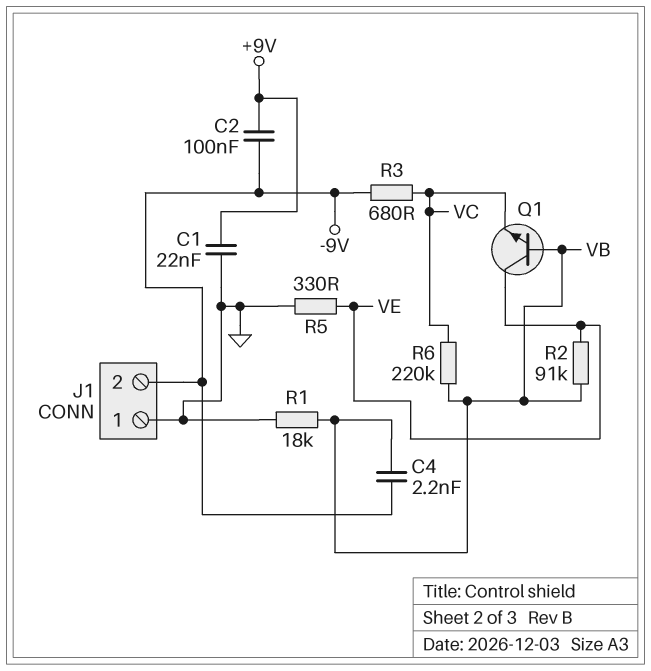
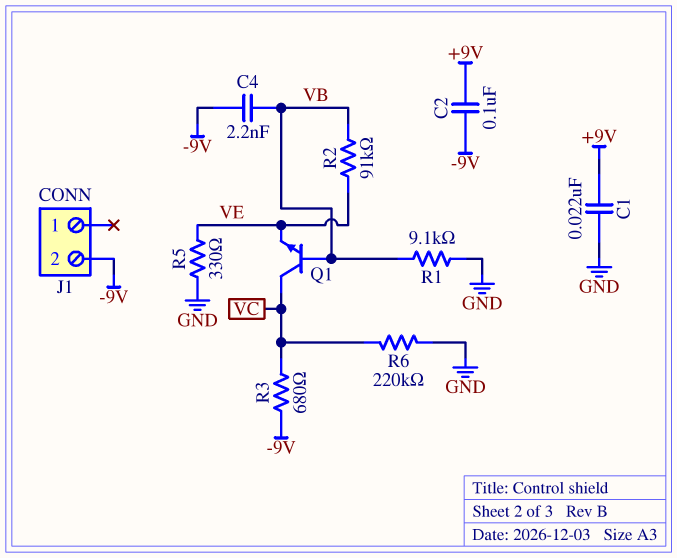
J1 pin 1: GND -> none
Q1: NPN (B VB, C VE, E VC) -> NPN (B VB, C VC, E VE)
R1: 18k (GND, VB) -> 9.1k (GND, VB)
R6: 220k (VB, VC) -> 220k (GND, VC)

